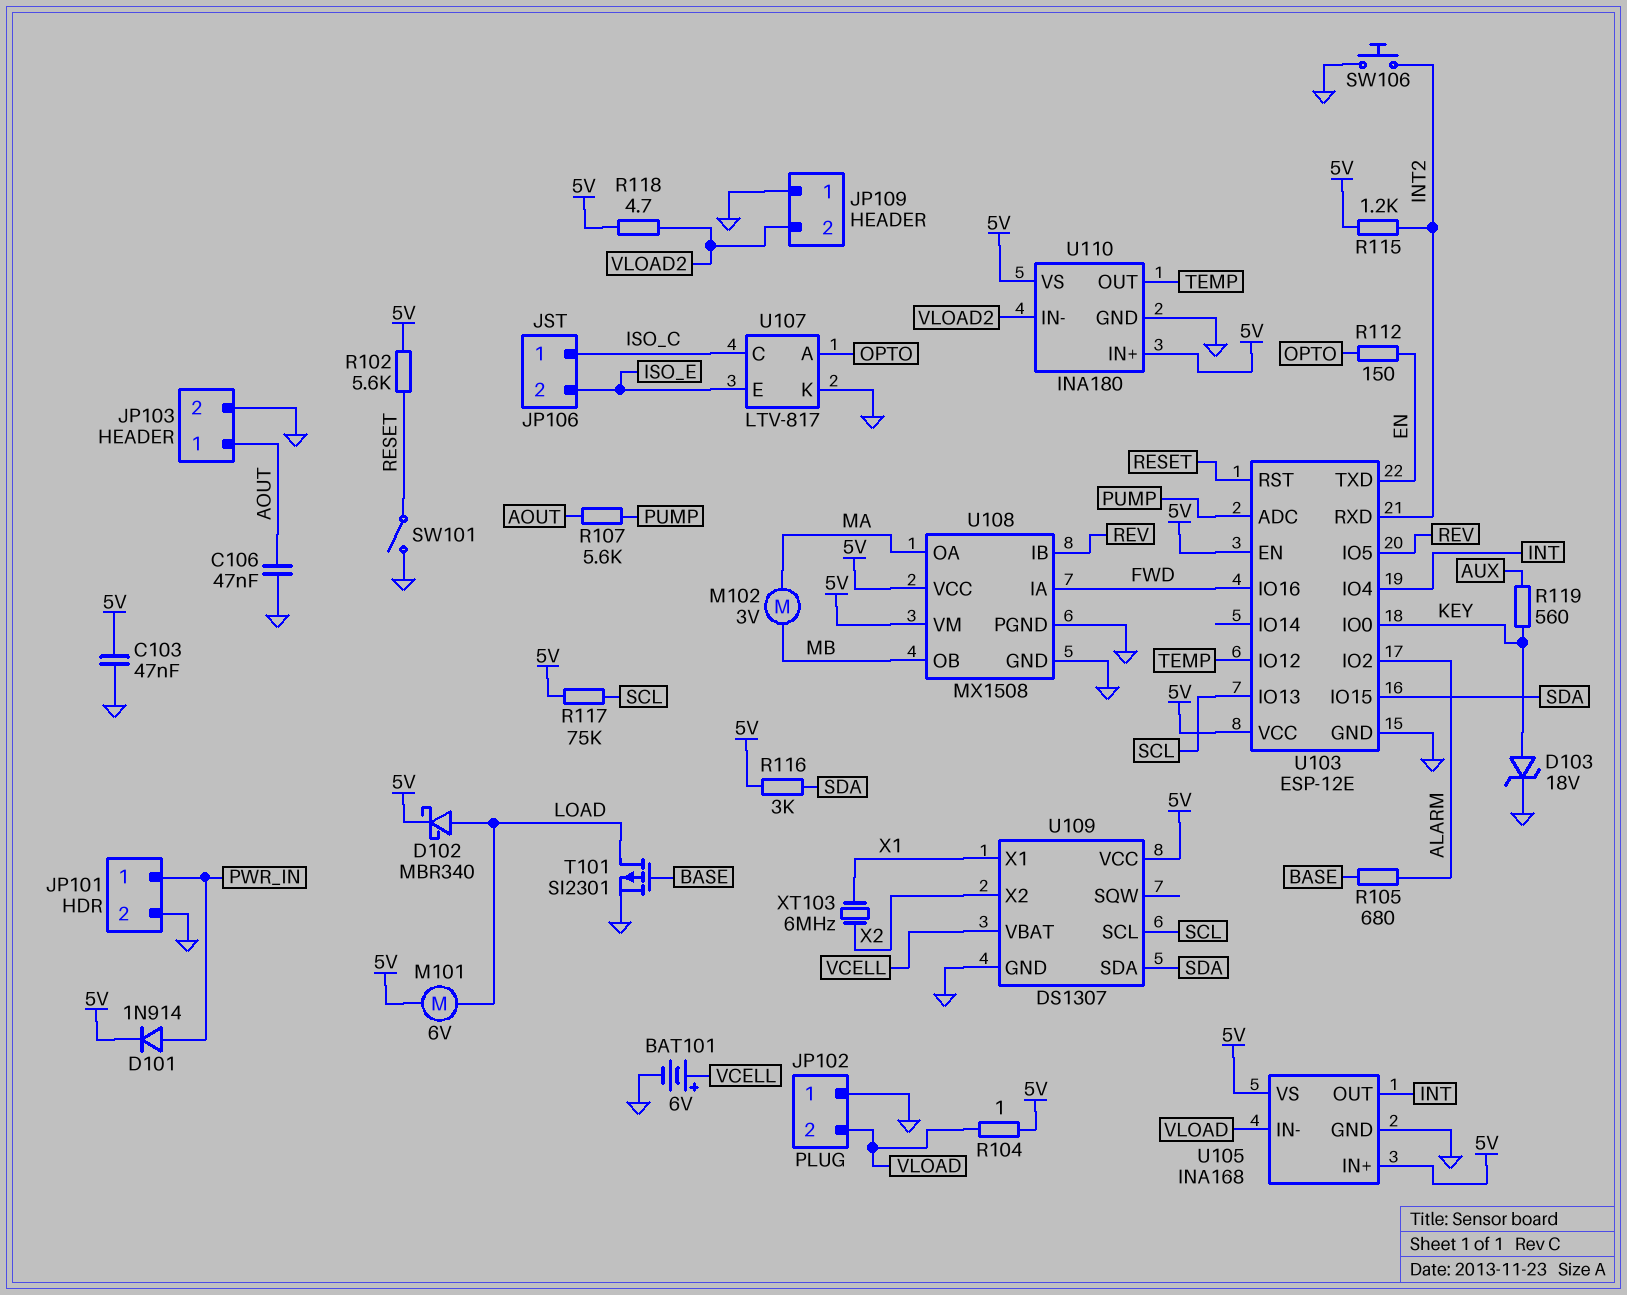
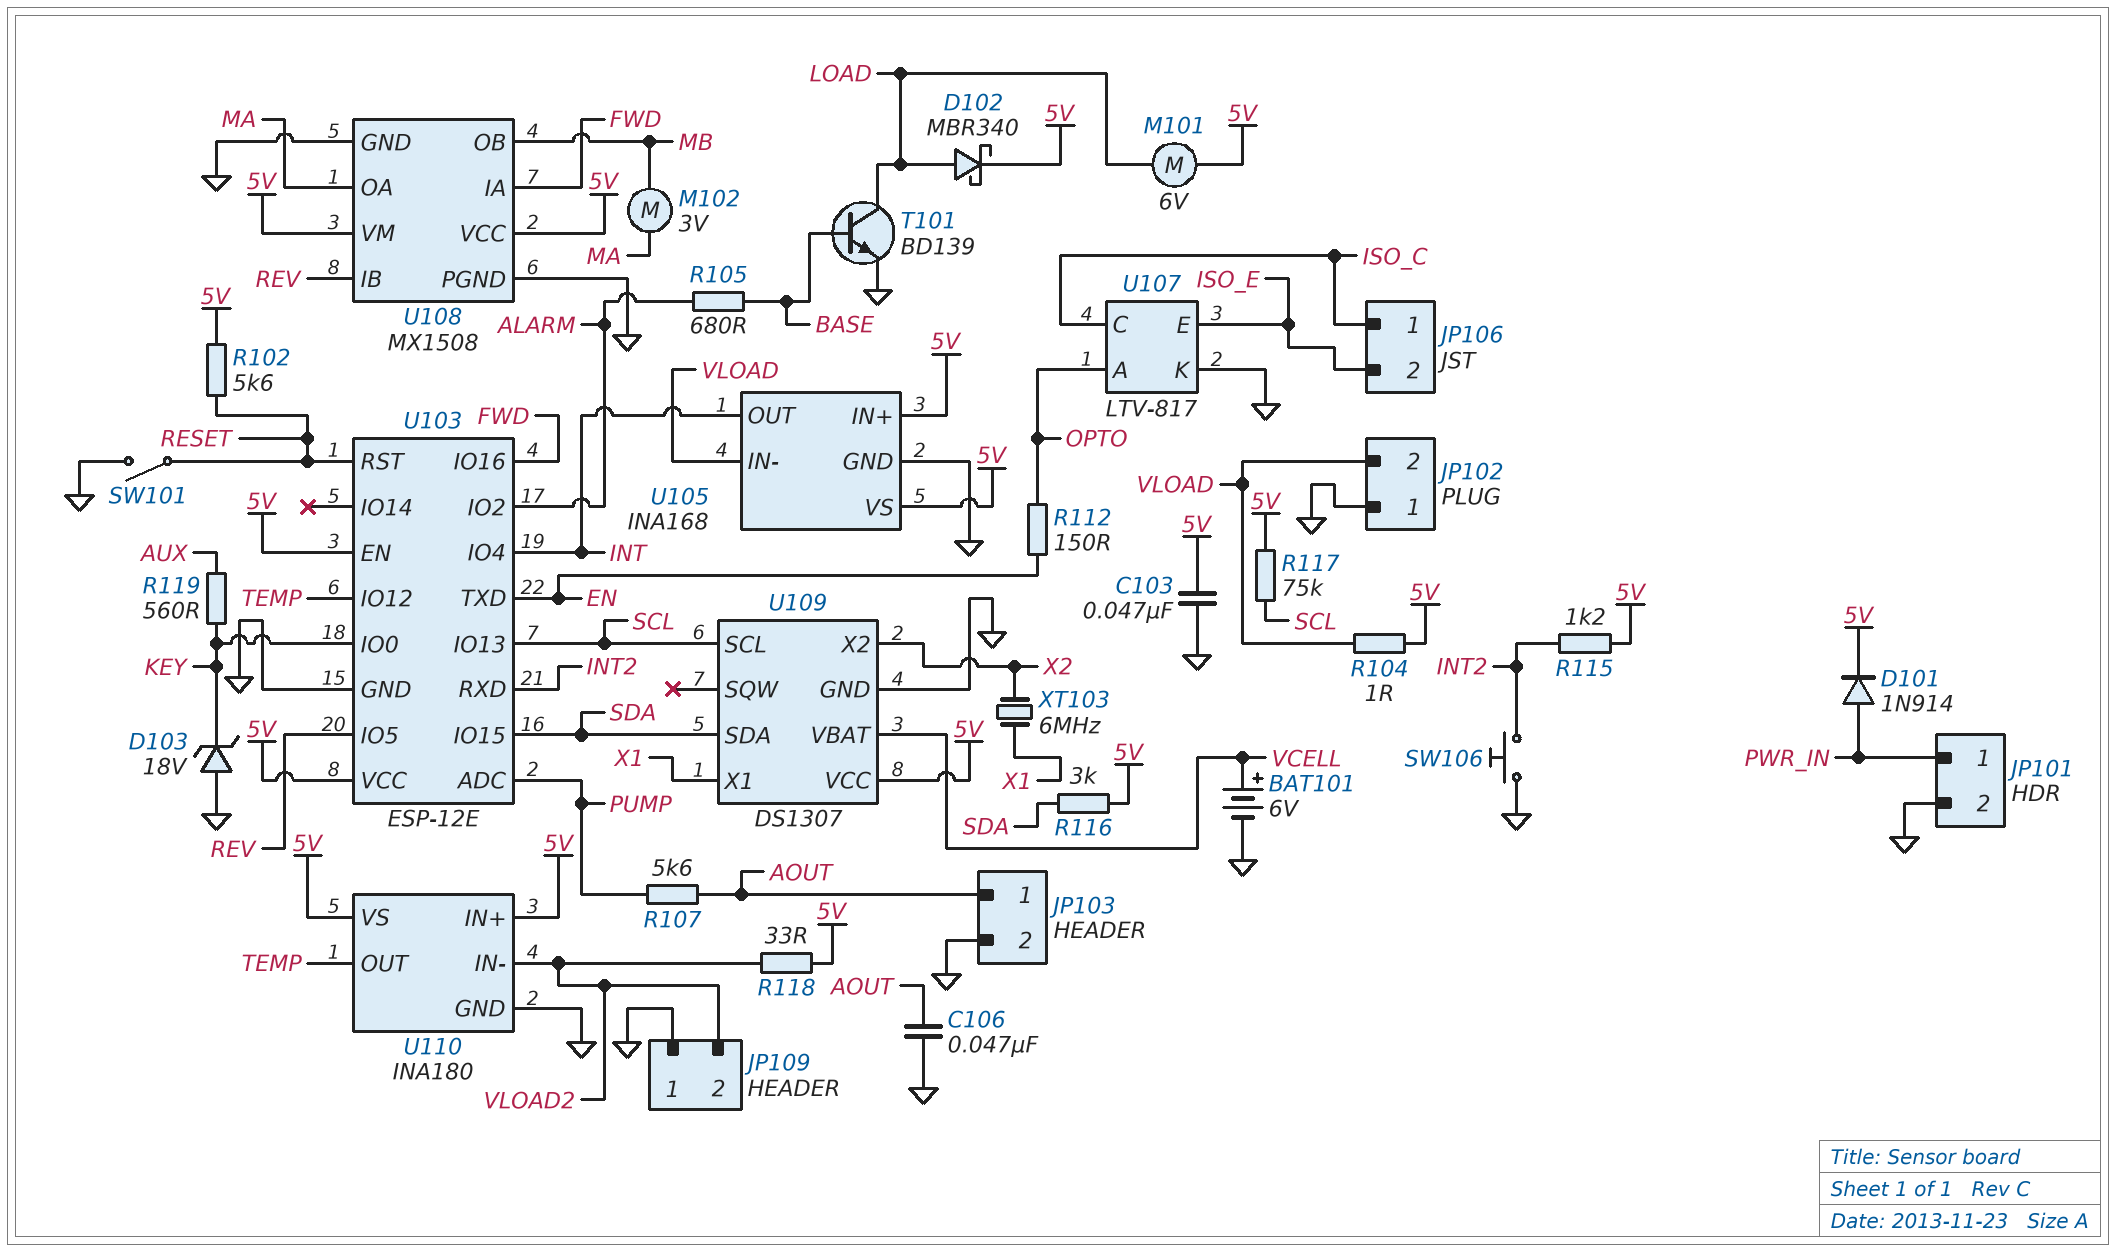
D103: zener 18V (A KEY, K GND) -> zener 18V (A GND, K KEY)
R118: 4.7 (5V, VLOAD2) -> 33 (5V, VLOAD2)
T101: PMOS SI2301 (G BASE, D LOAD, S GND) -> NPN BD139 (B BASE, C LOAD, E GND)

